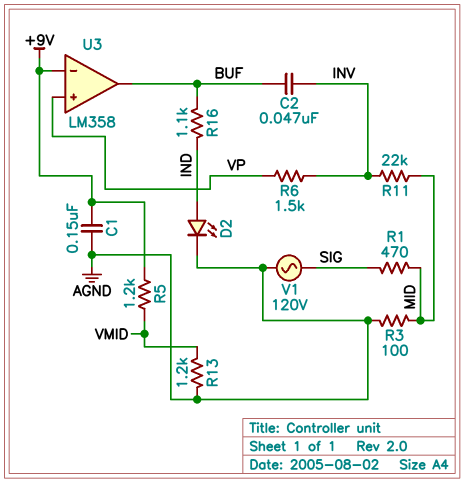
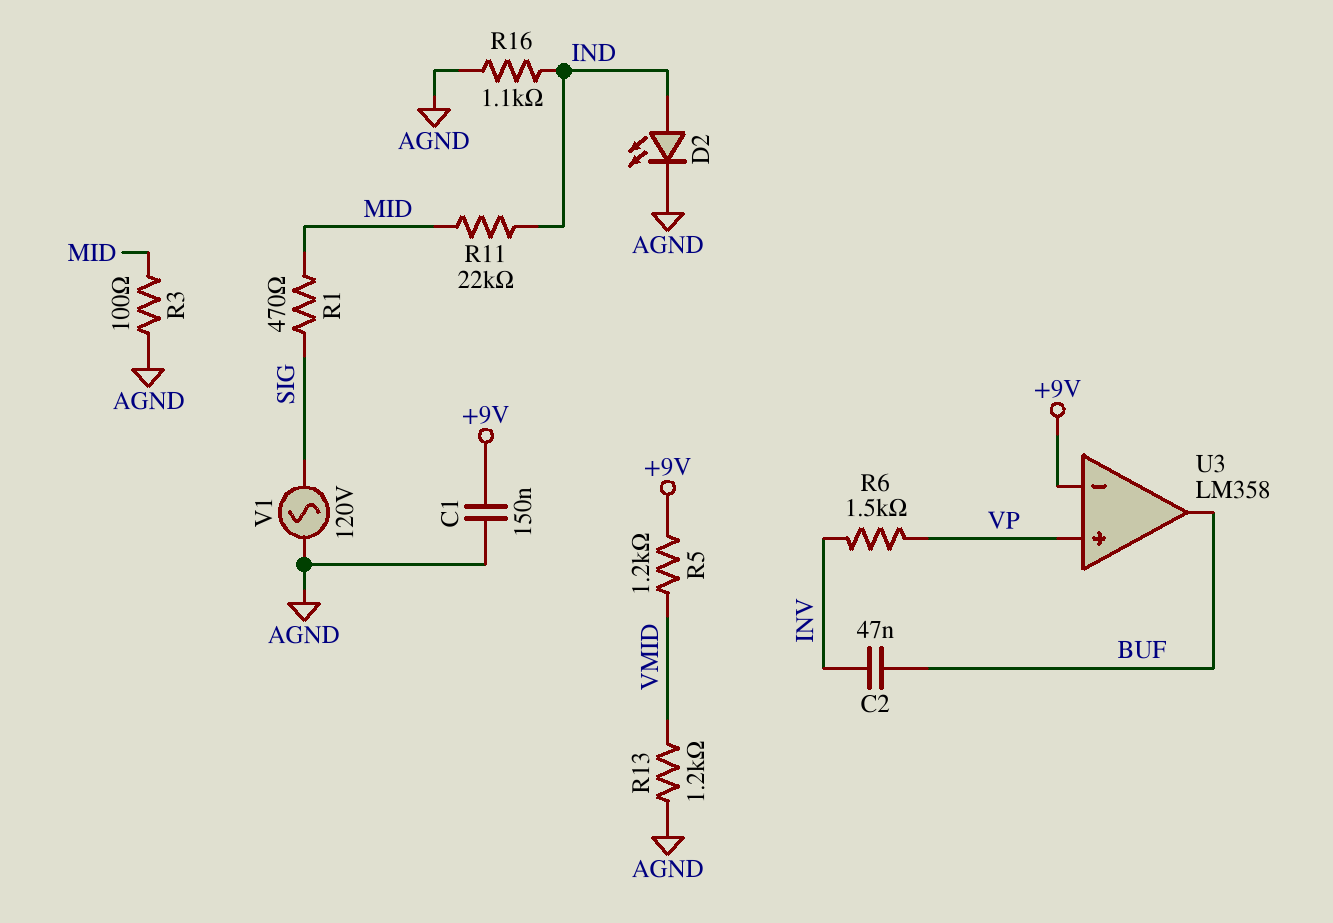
R11: 22k (INV, MID) -> 22k (IND, MID)
R16: 1.1k (BUF, IND) -> 1.1k (AGND, IND)

